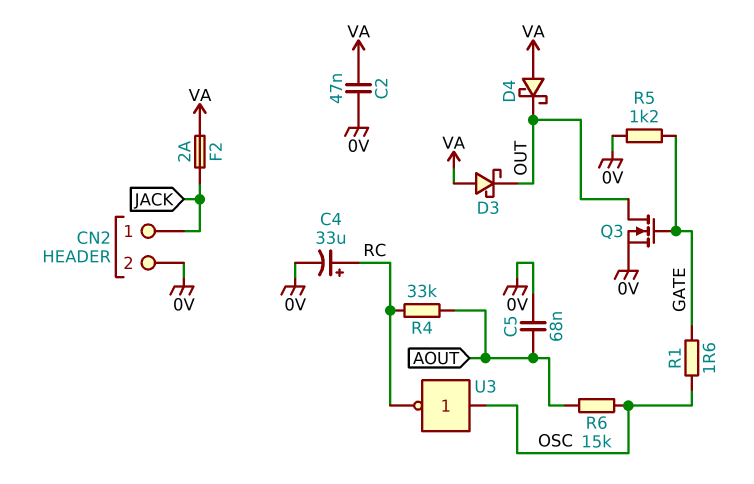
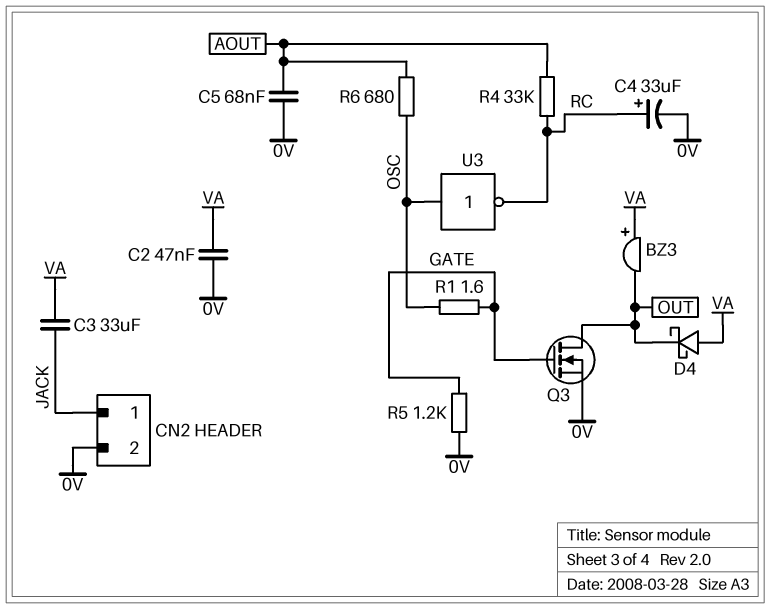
BZ3: none -> buzzer (plus VA, minus OUT)
C3: none -> 33uF (JACK, VA)
D3: schottky (A VA, K OUT) -> none
F2: 2A (JACK, VA) -> none
R6: 15k (AOUT, OSC) -> 680 (AOUT, OSC)

